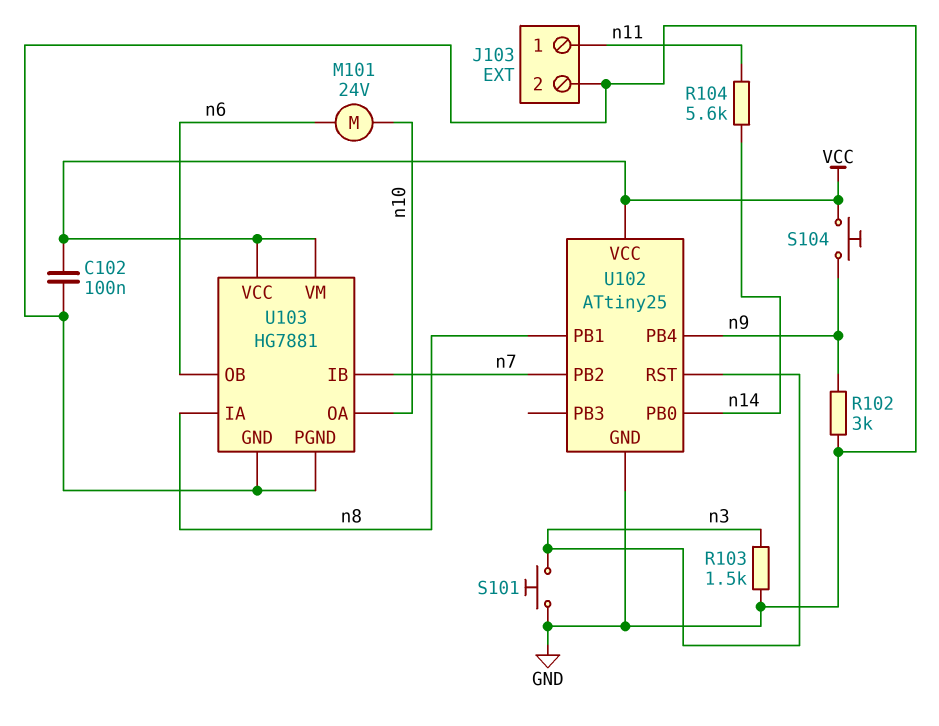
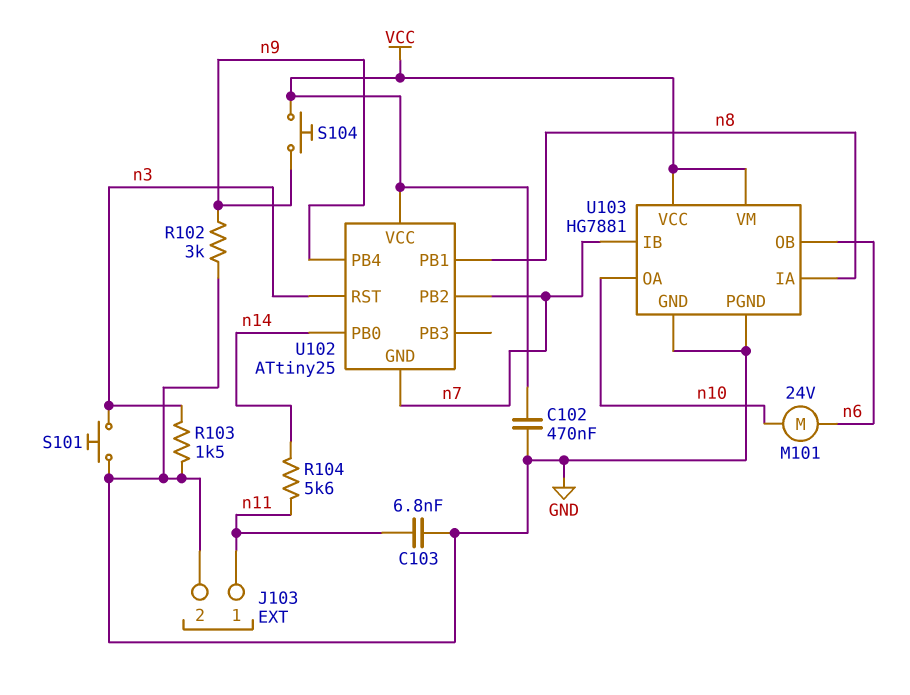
C102: 100nF (GND, VCC) -> 470nF (GND, VCC)
C103: none -> 6.8nF (GND, n11)
U102 pin GND: GND -> n7

